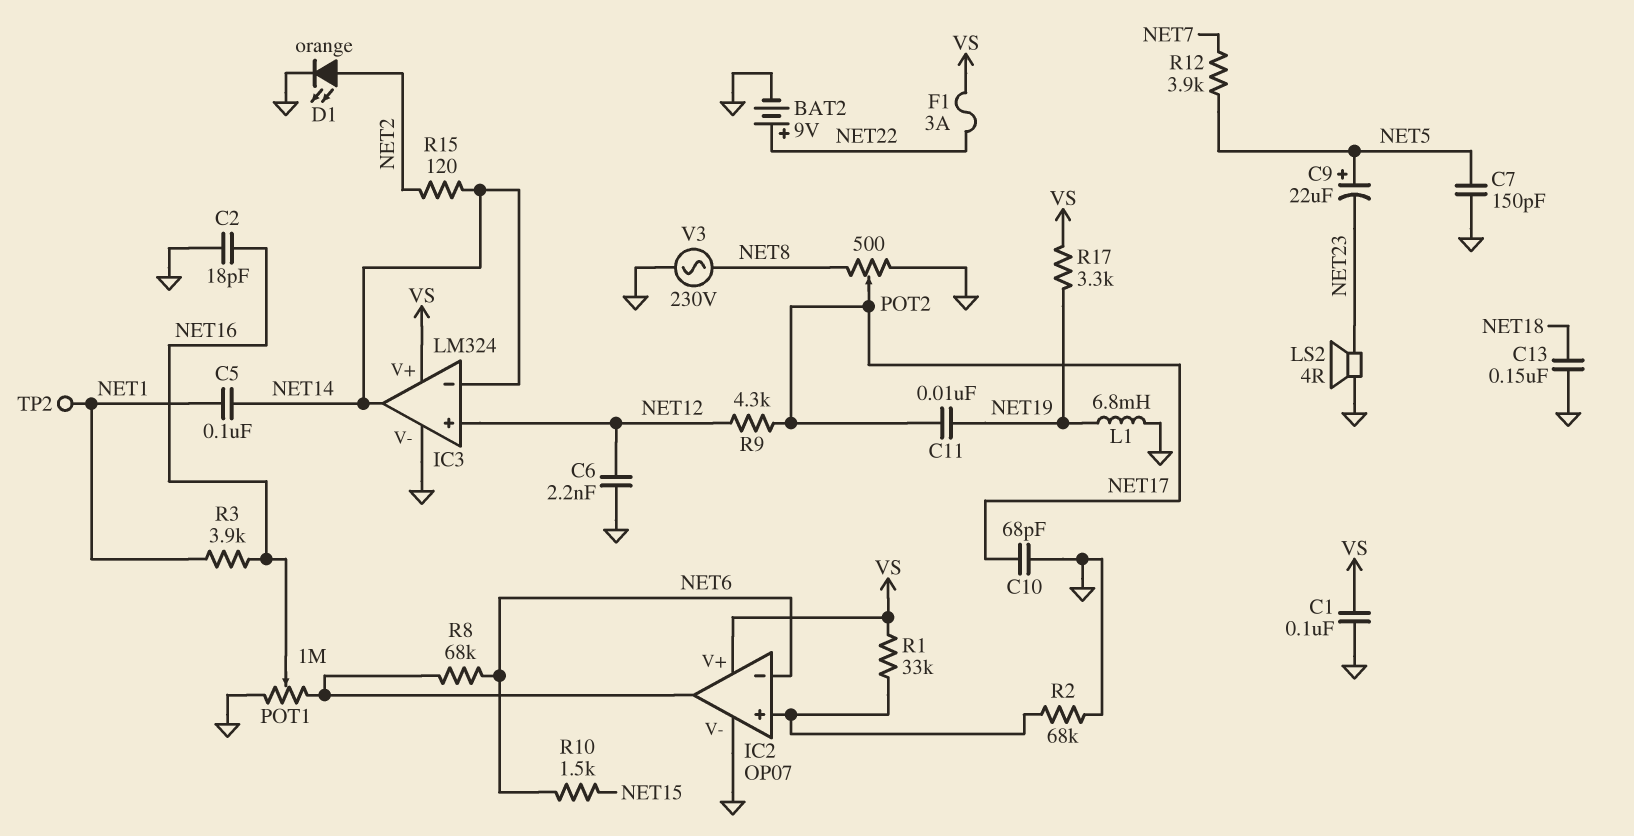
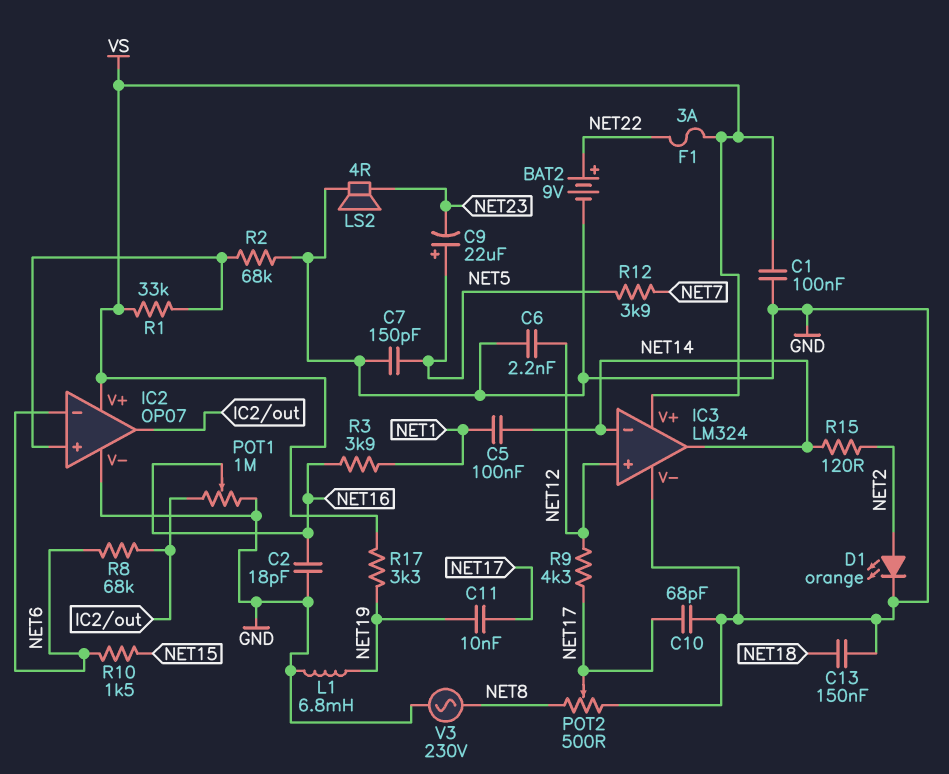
TP2: test point (NET1) -> none

